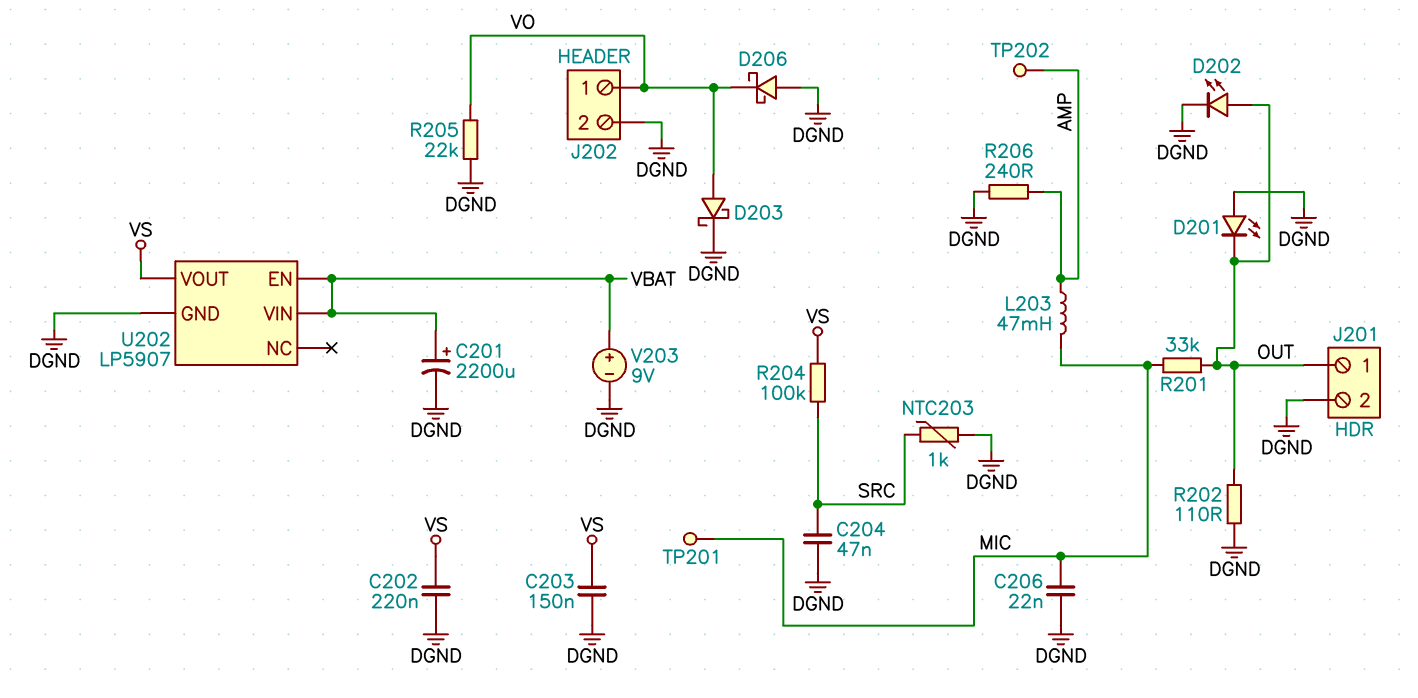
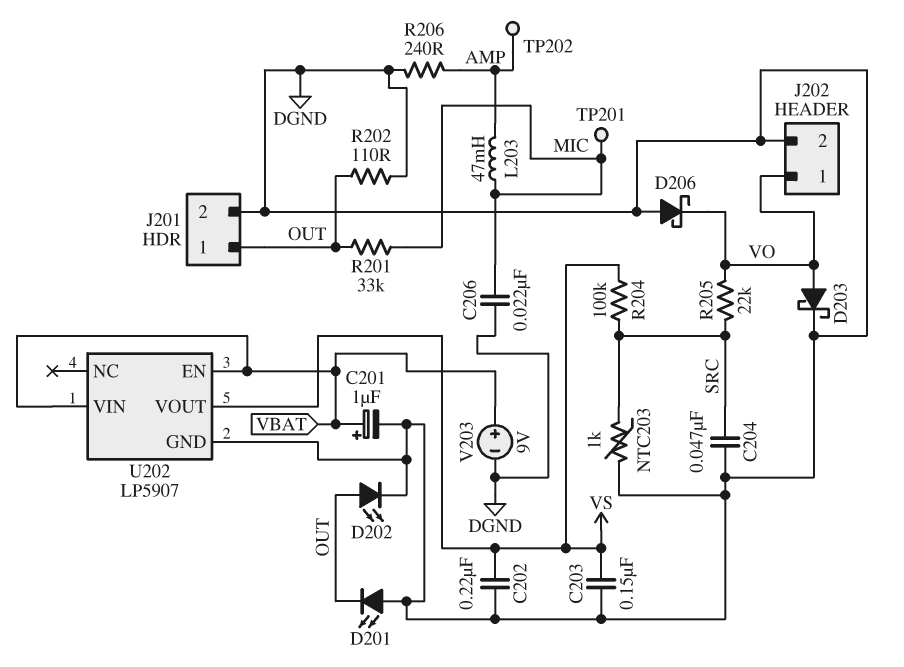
C201: 2200uF (plus VBAT, minus DGND) -> 1uF (plus VBAT, minus DGND)
R205: 22k (DGND, VO) -> 22k (SRC, VO)

